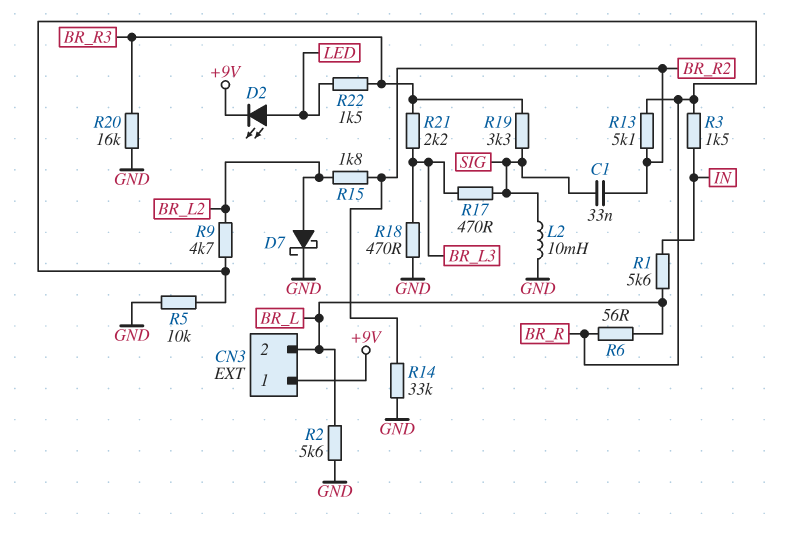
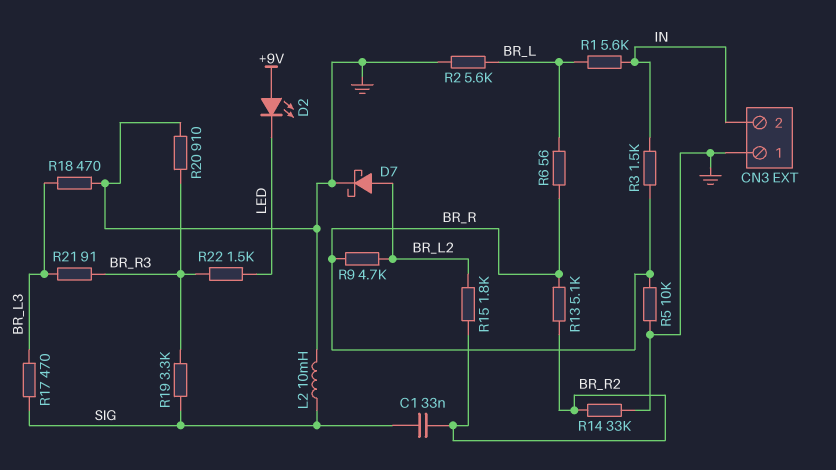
CN3 pin 1: +9V -> GND
CN3 pin 2: BR_L -> IN
D2: LED (A LED, K +9V) -> LED (A +9V, K LED)
R20: 16k (BR_R3, GND) -> 910 (BR_R3, GND)
R21: 2.2k (BR_L3, BR_R3) -> 91 (BR_L3, BR_R3)

